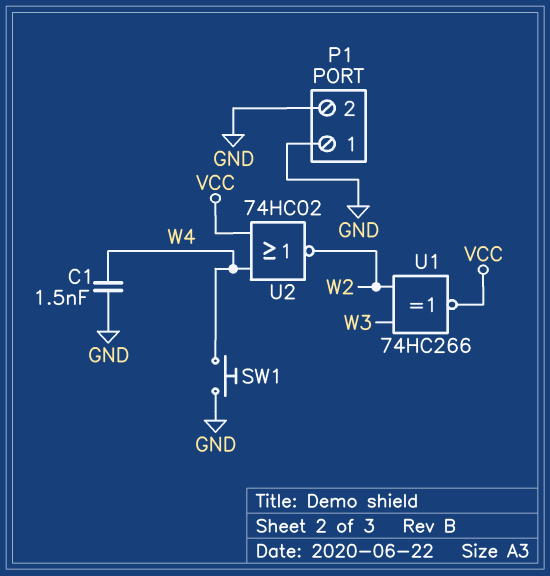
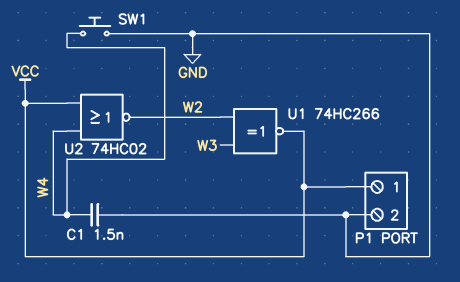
P1 pin 1: GND -> VCC

